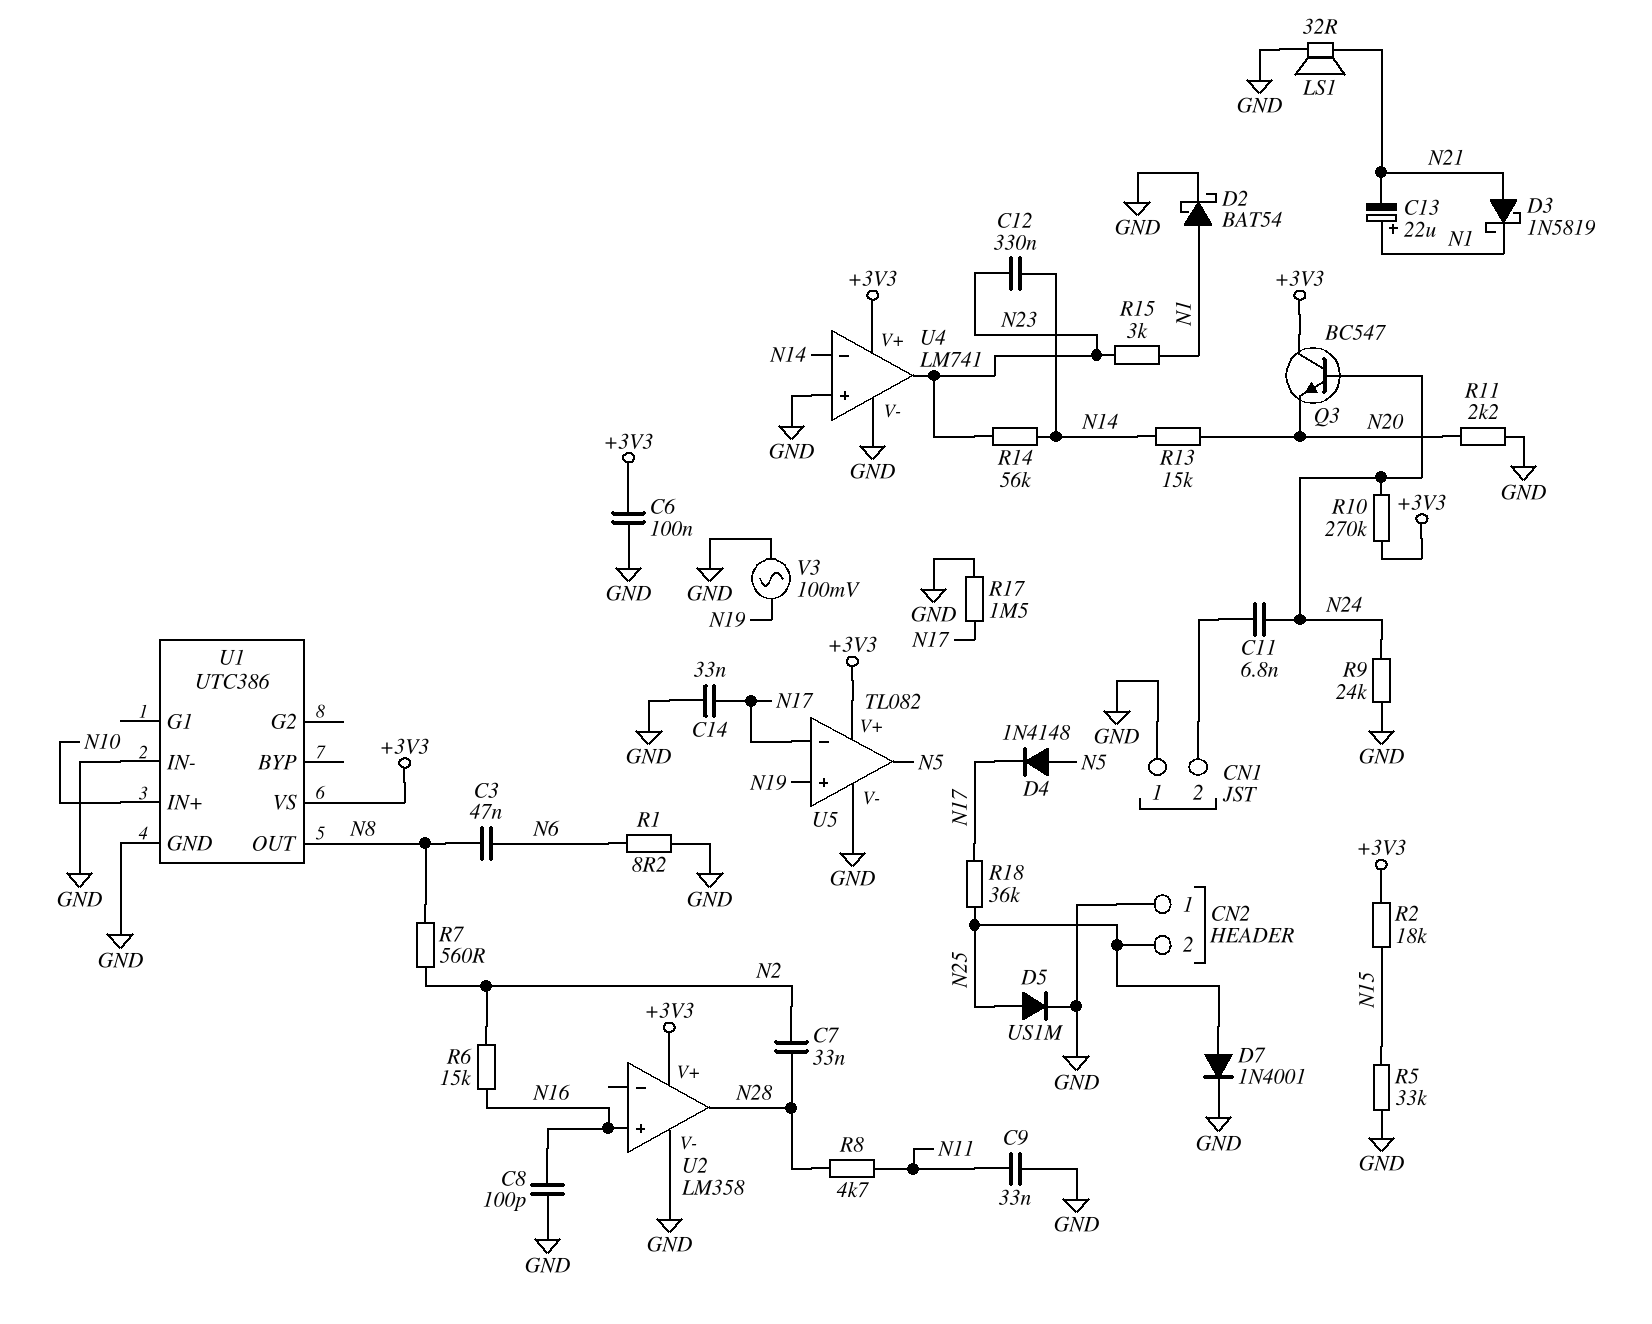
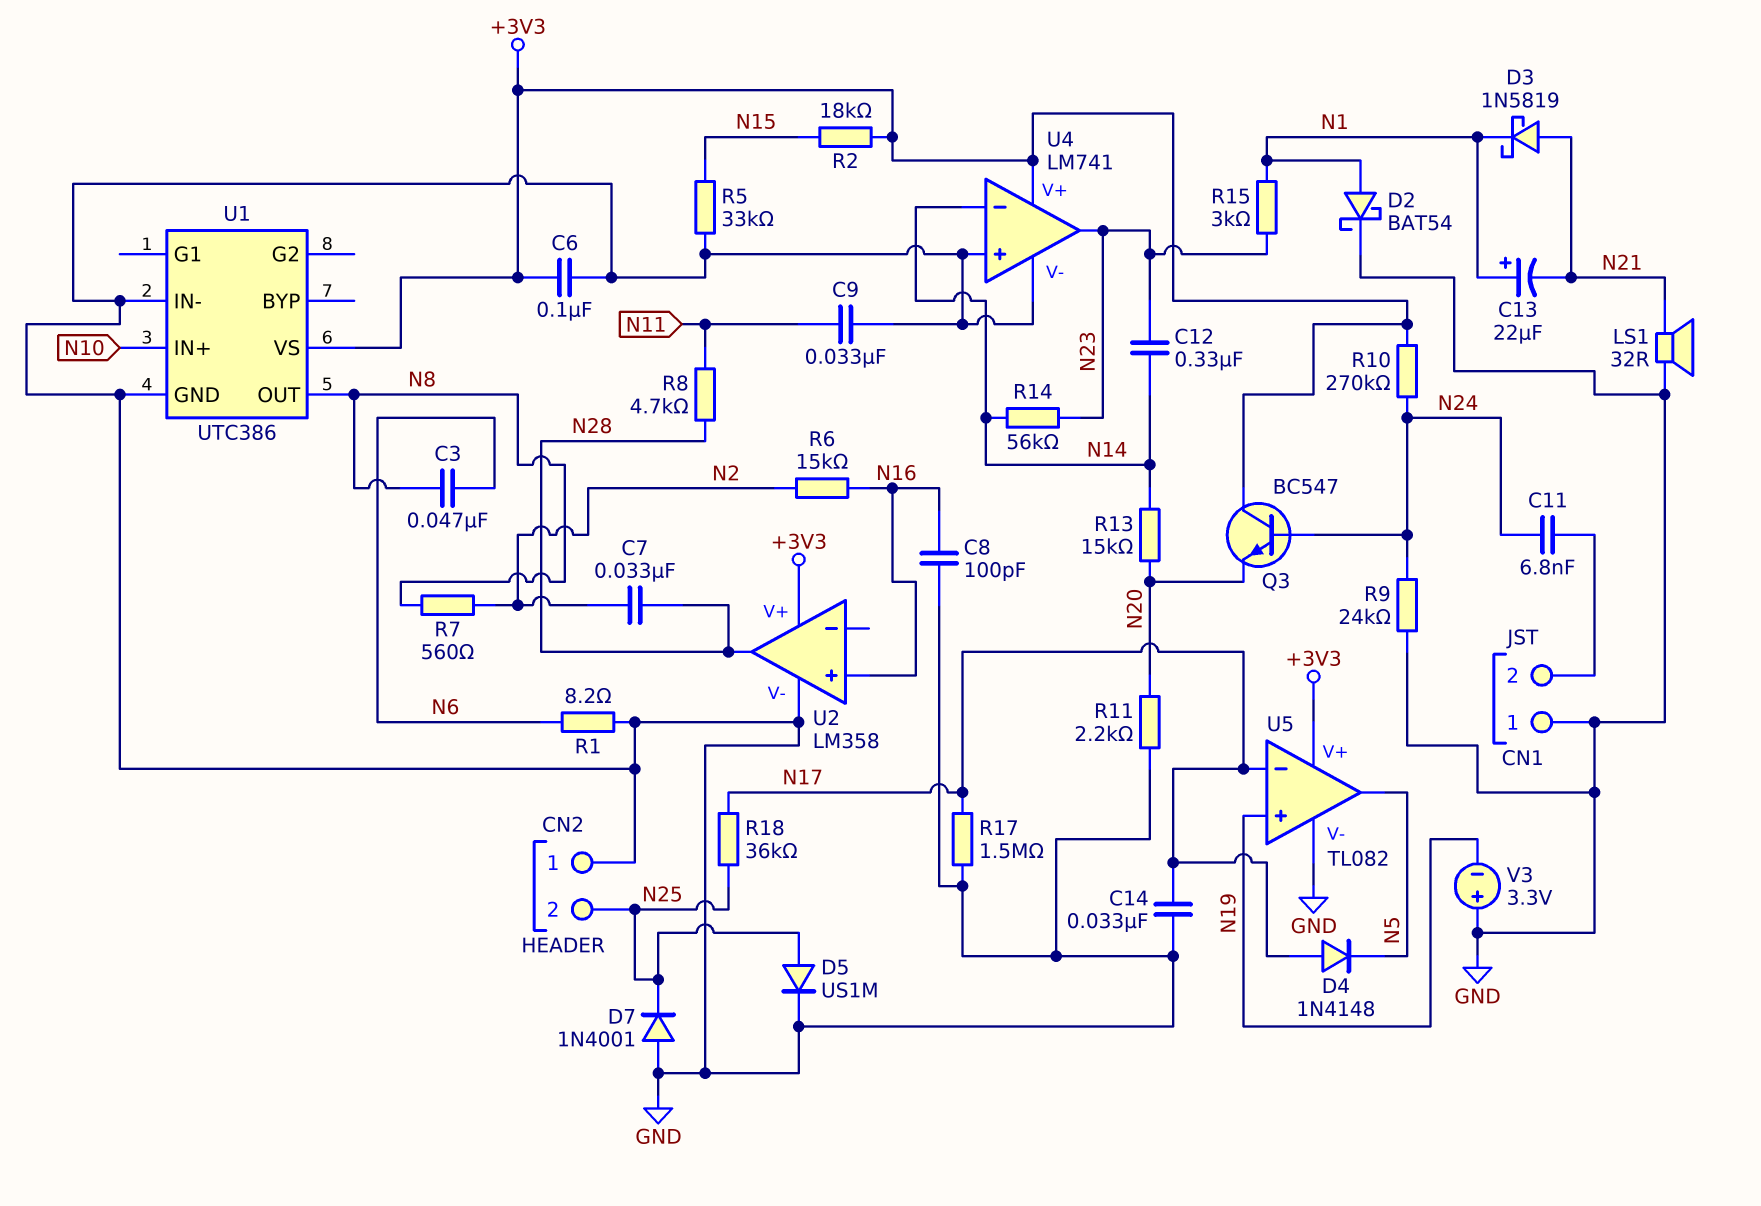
D4: diode 1N4148 (A N5, K N17) -> diode 1N4148 (A N17, K N5)
D7: diode 1N4001 (A N25, K GND) -> diode 1N4001 (A GND, K N25)
V3: AC 100mV (GND, N19) -> 3.3V (plus GND, minus N19)

